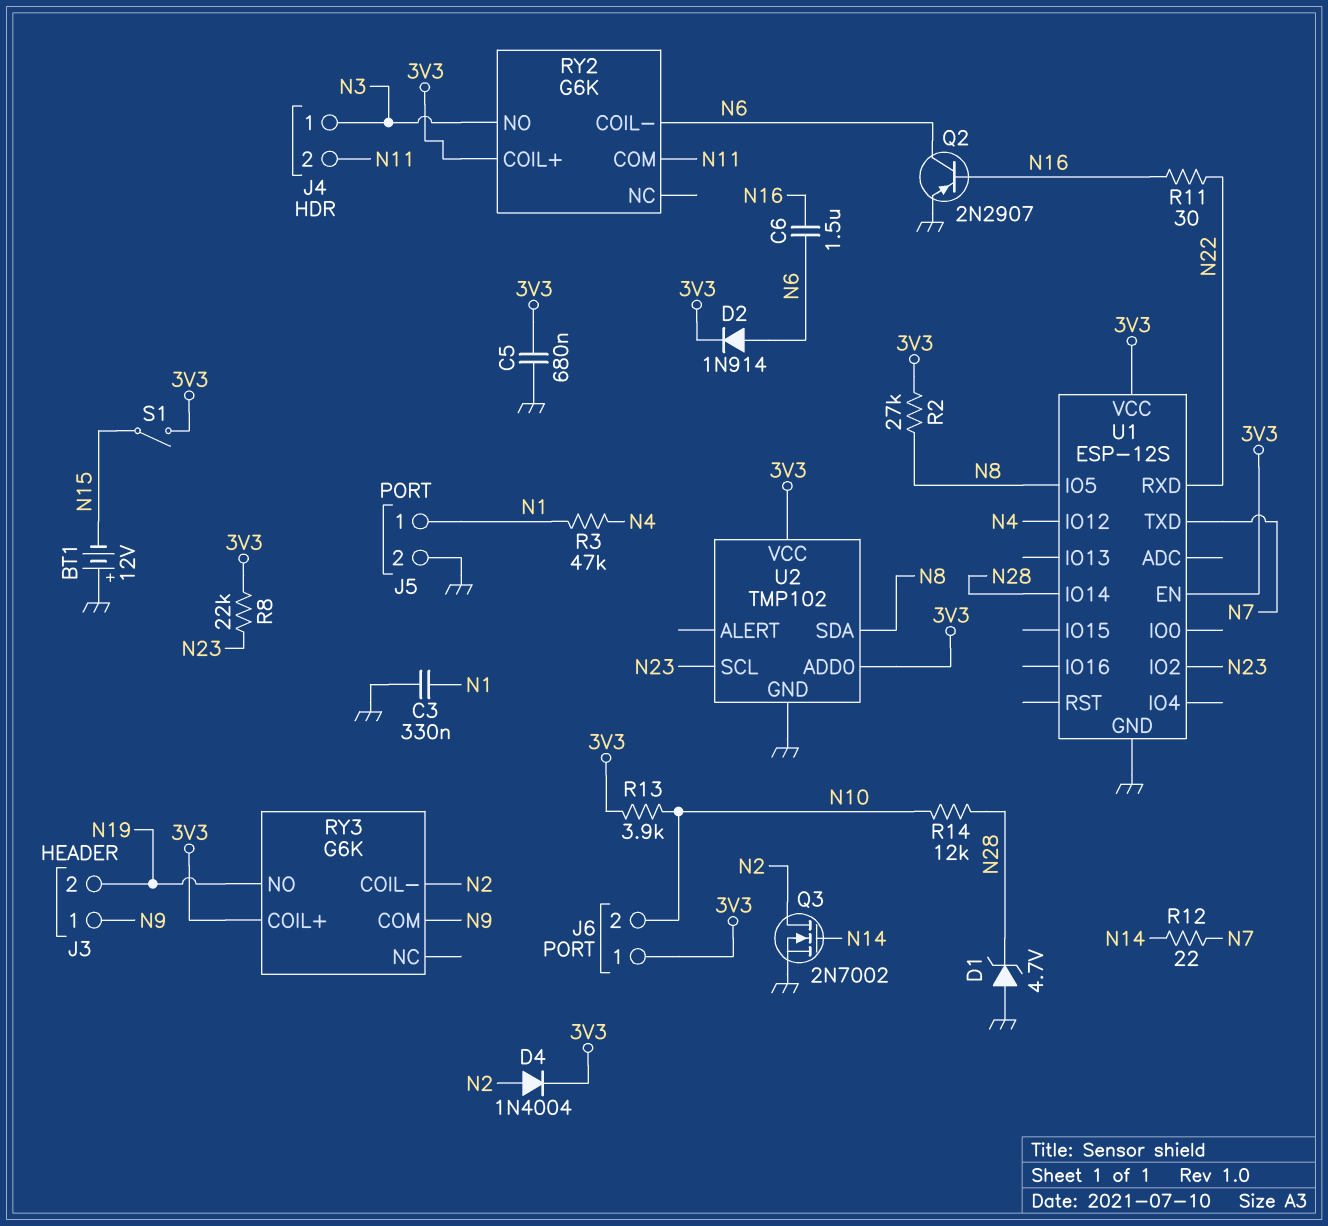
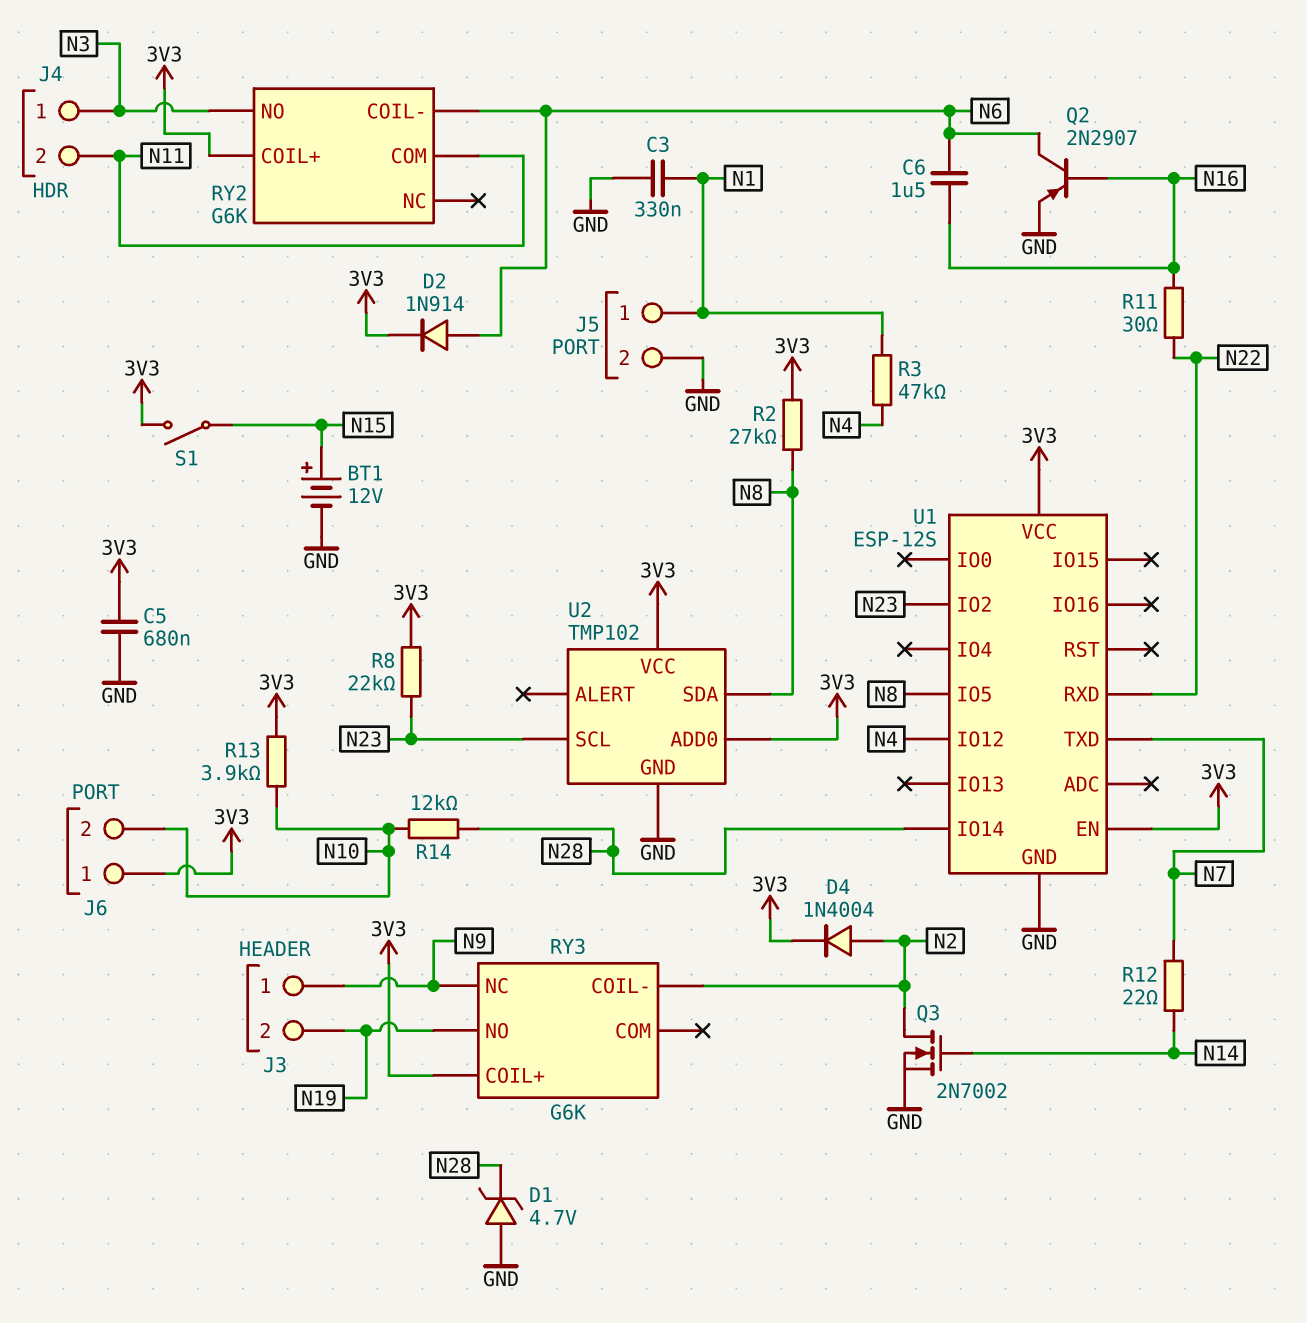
BT1: 12V (plus GND, minus N15) -> 12V (plus N15, minus GND)
RY3 pin COM: N9 -> none
RY3 pin NC: none -> N9

